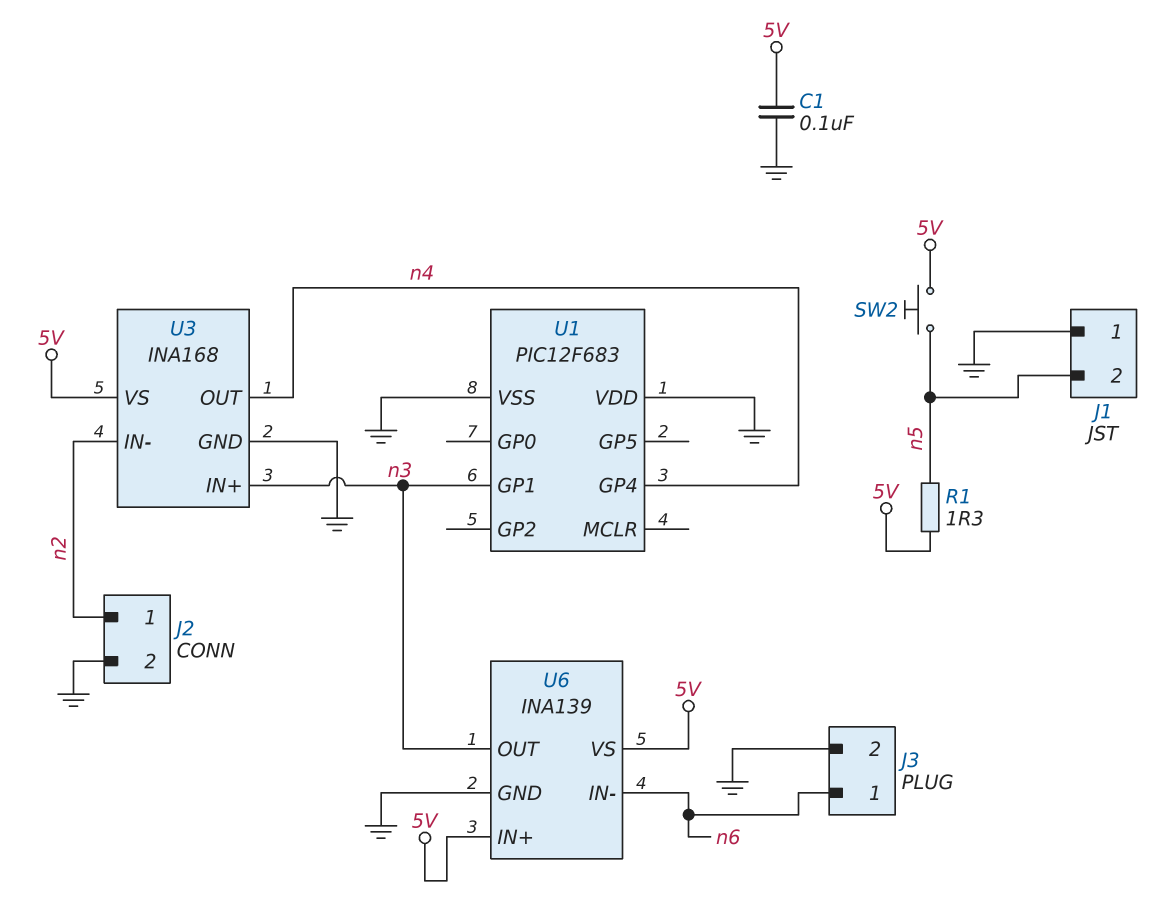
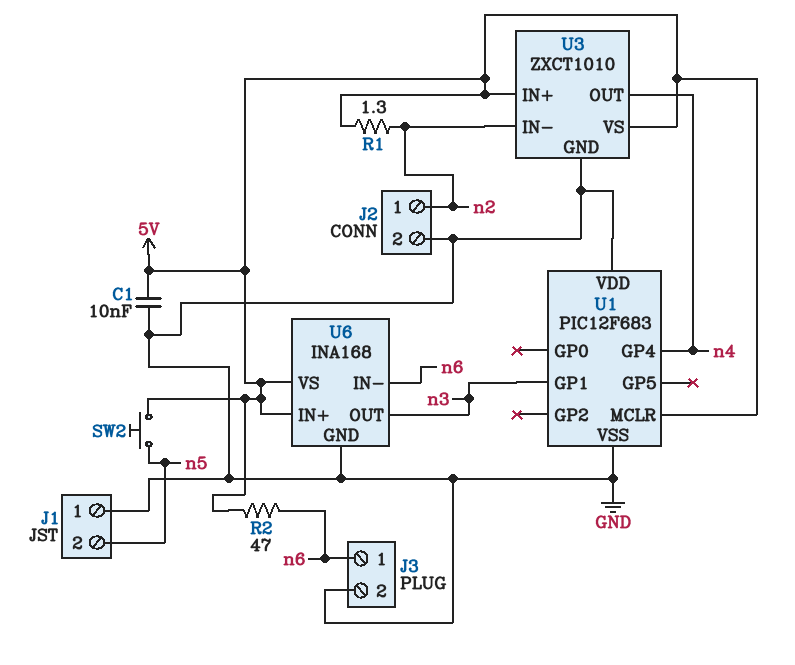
C1: 100nF (5V, GND) -> 10nF (5V, GND)
R1: 1.3 (5V, n5) -> 1.3 (5V, n2)
R2: none -> 47 (5V, n6)
U1 pin MCLR: none -> 5V
U3: INA168 -> ZXCT1010
U3 pin IN+: n3 -> 5V
U6: INA139 -> INA168

